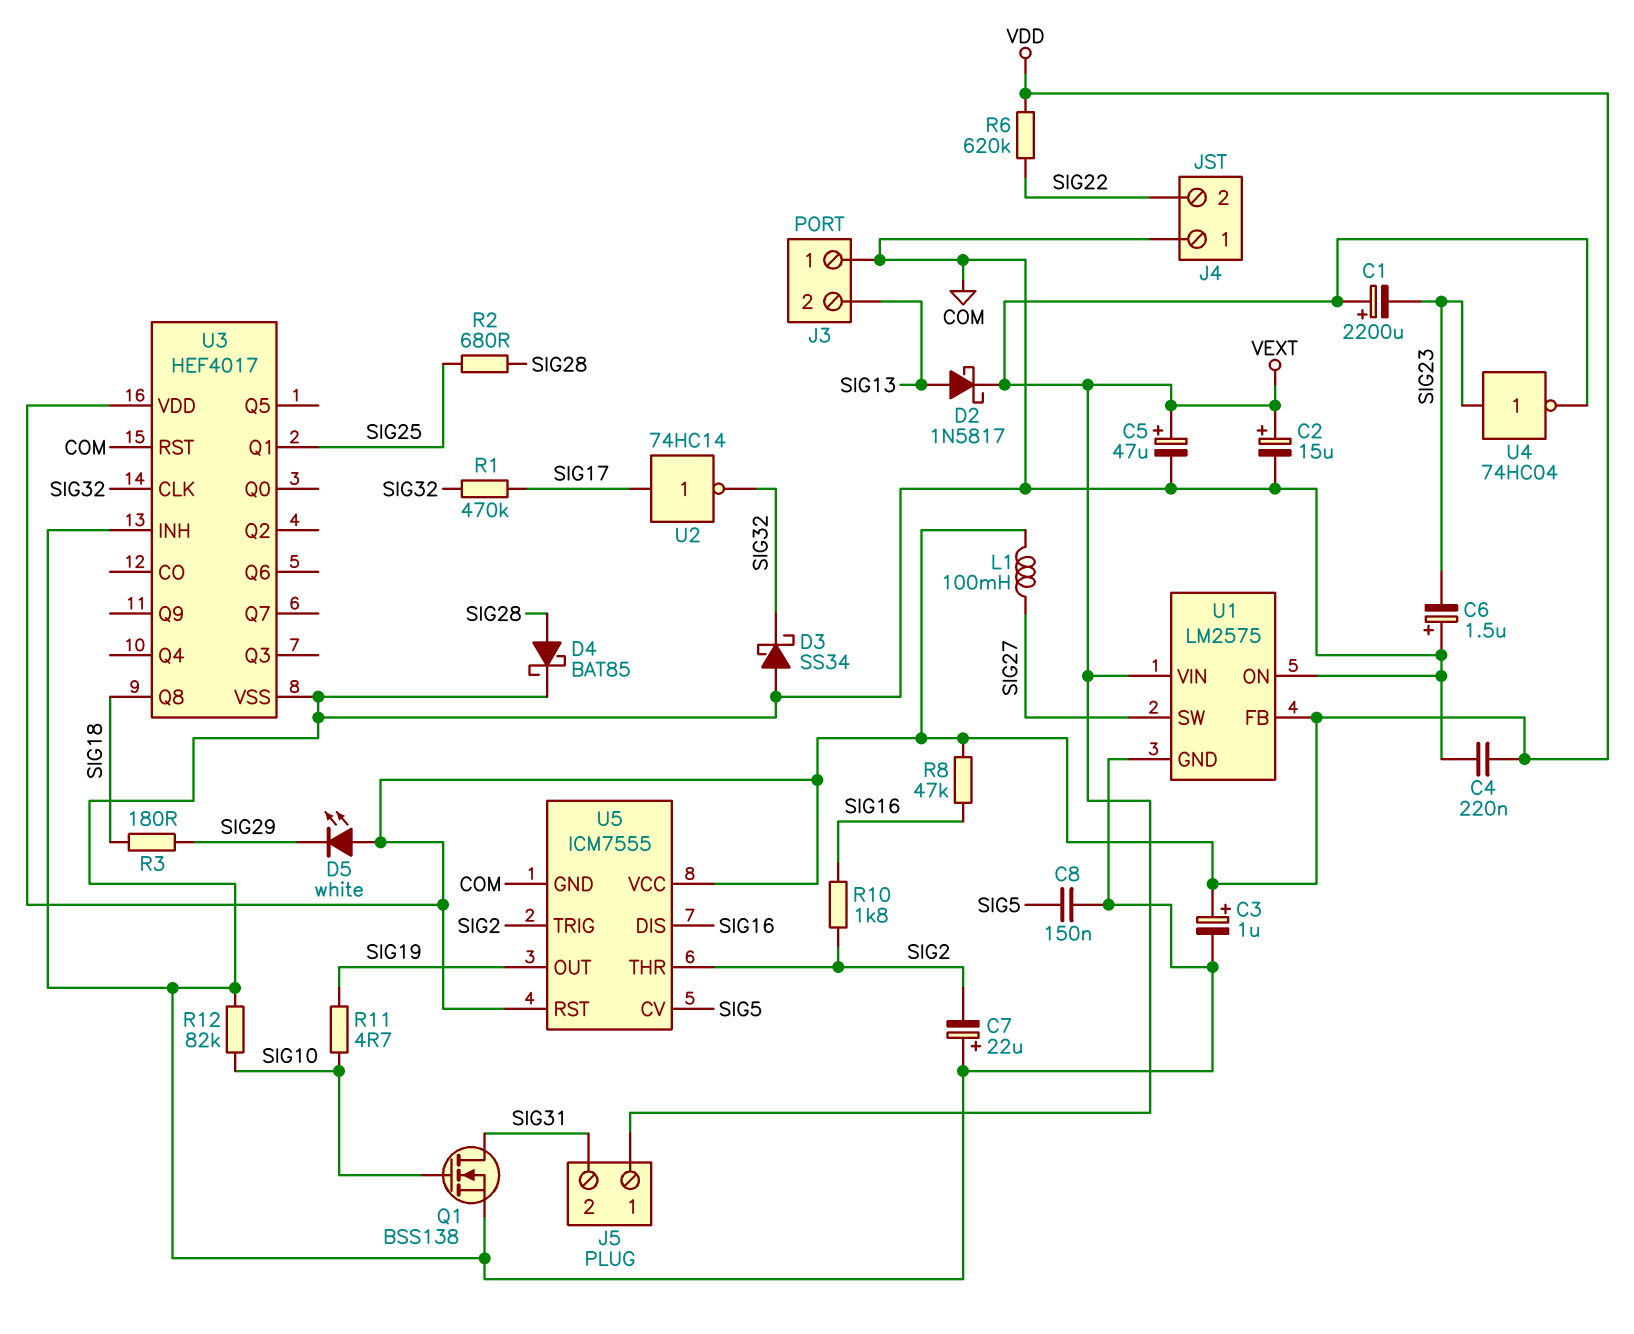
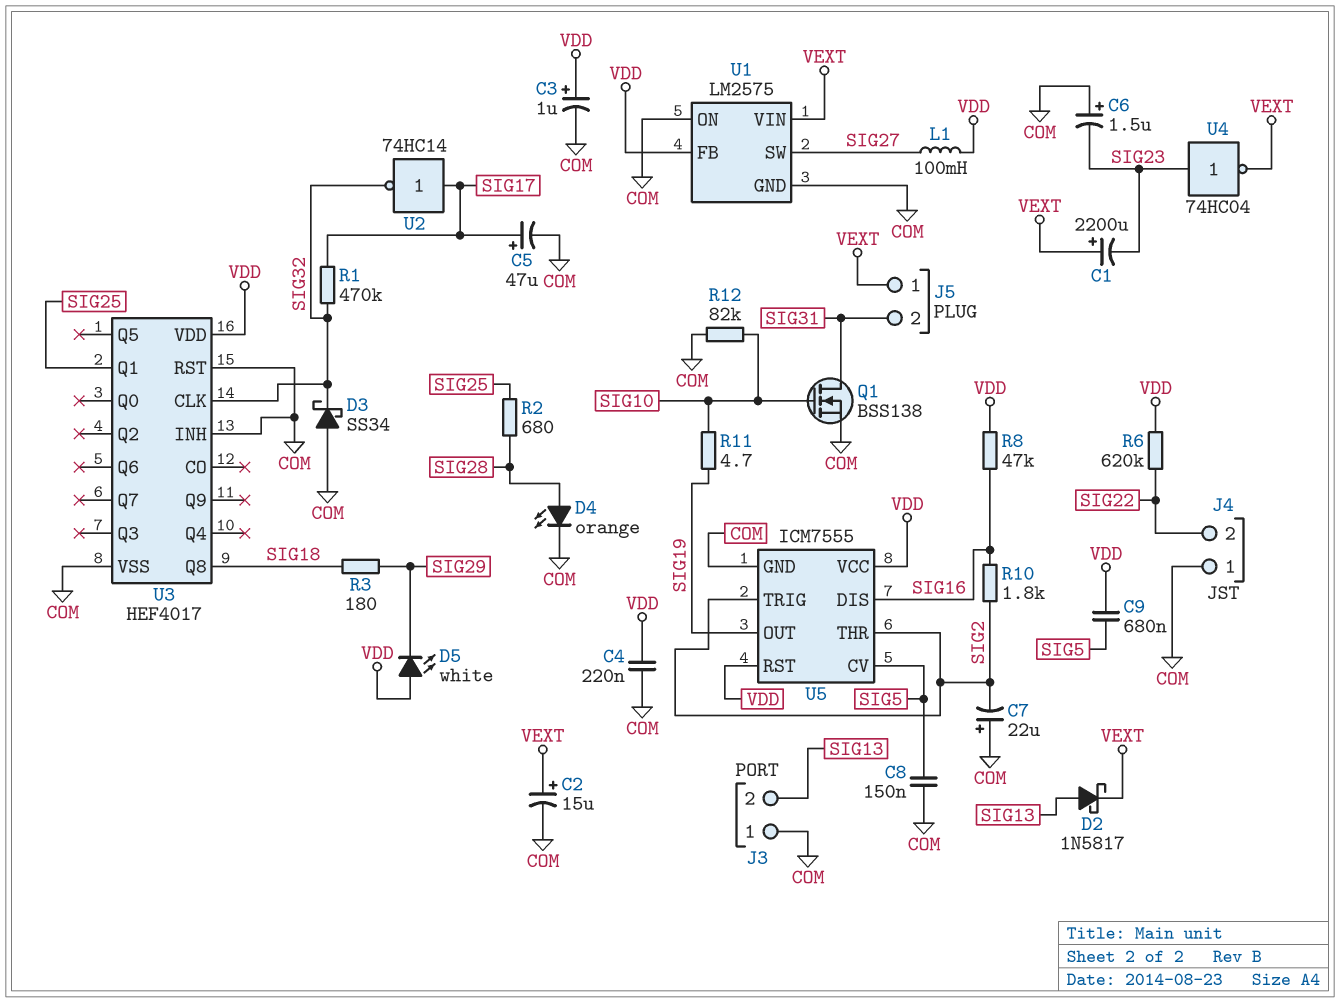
C5: 47uF (plus VEXT, minus COM) -> 47uF (plus SIG17, minus COM)
C9: none -> 680nF (SIG5, VDD)
D4: schottky BAT85 (A SIG28, K COM) -> LED orange (A SIG28, K COM)

